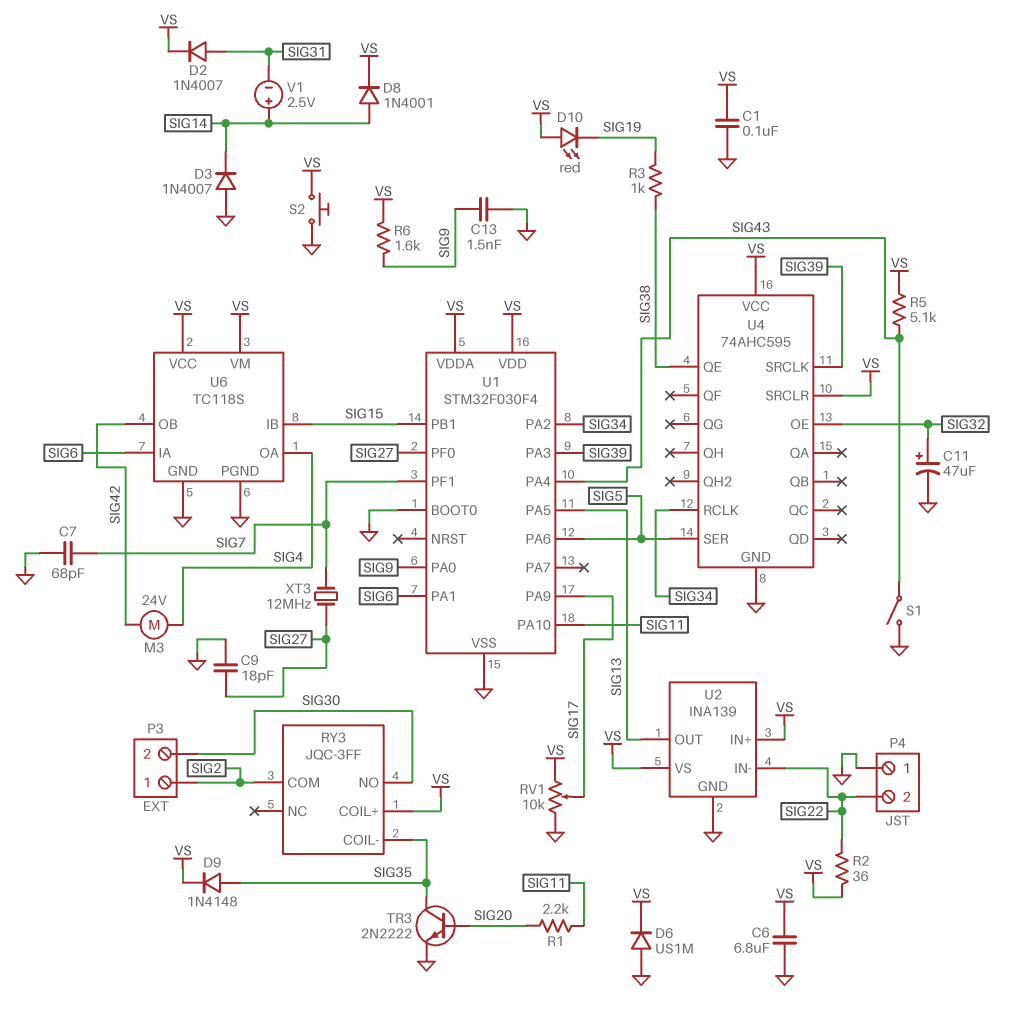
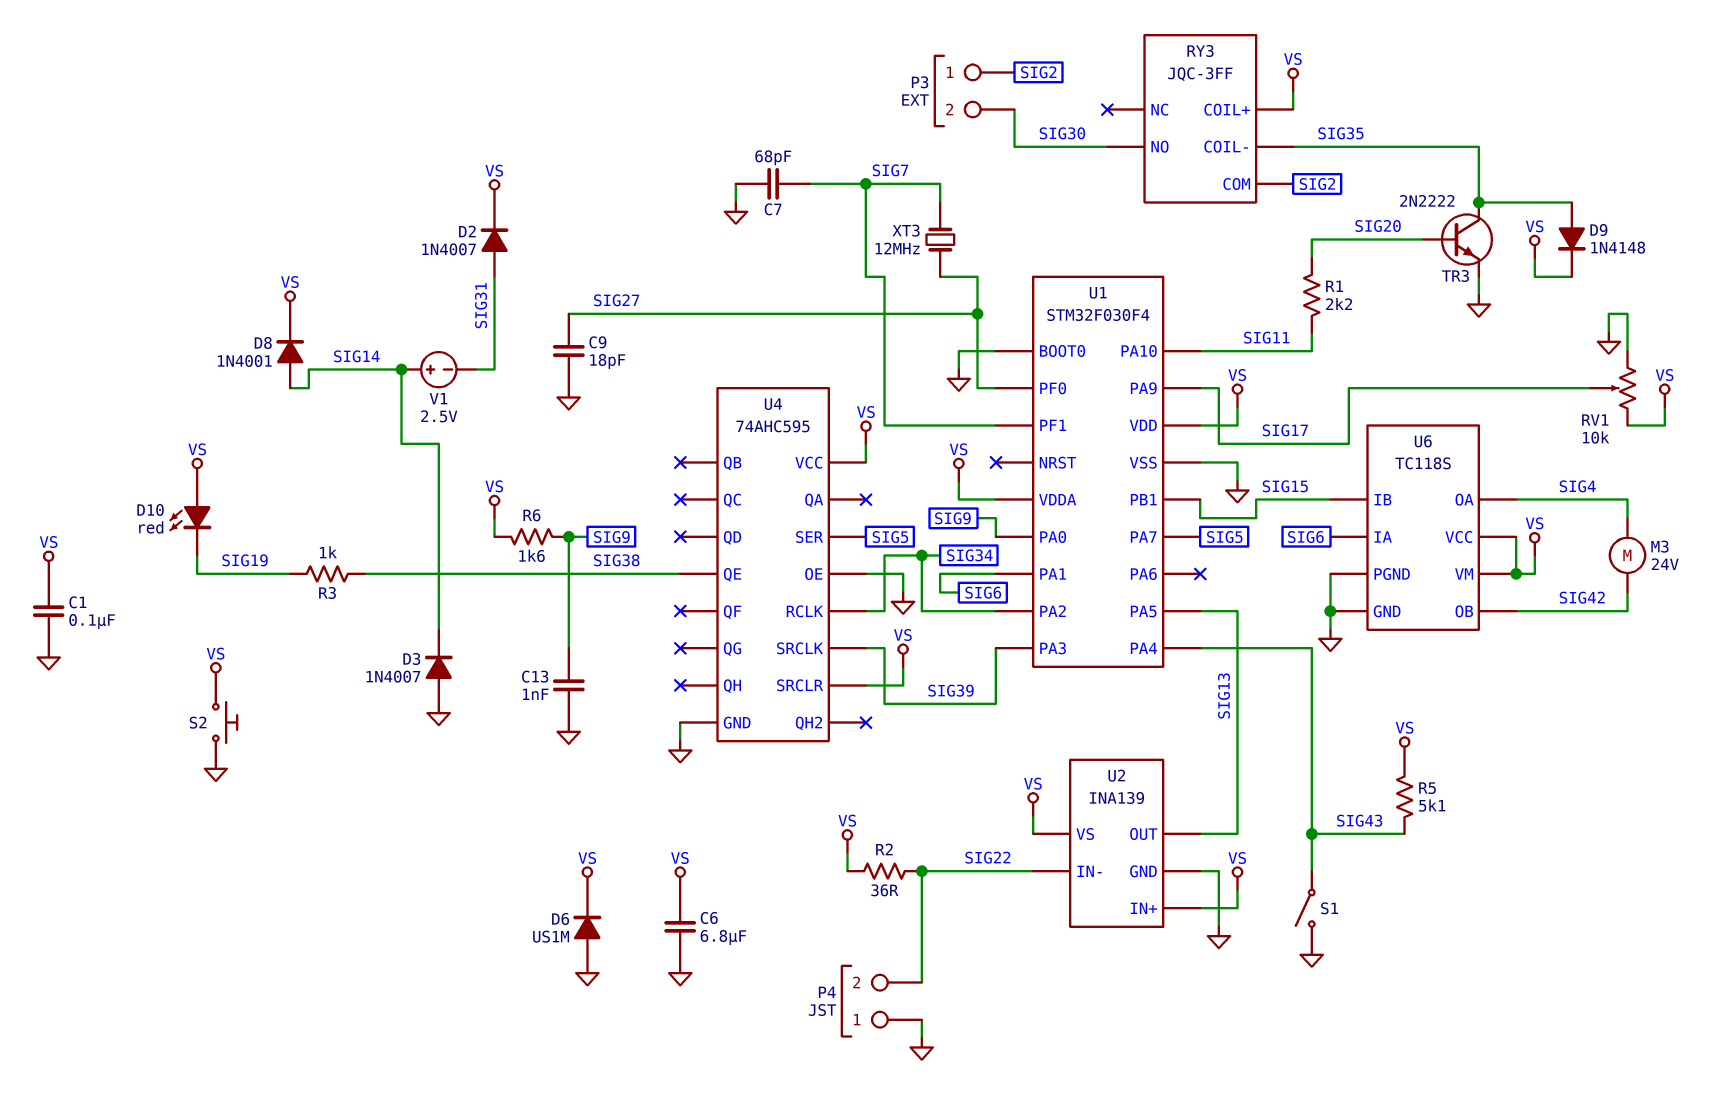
C11: 47uF (plus SIG32, minus GND) -> none
C13: 1.5nF (GND, SIG9) -> 1nF (GND, SIG9)
U1 pin PA6: SIG5 -> none
U1 pin PA7: none -> SIG5
U4 pin OE: SIG32 -> GND

